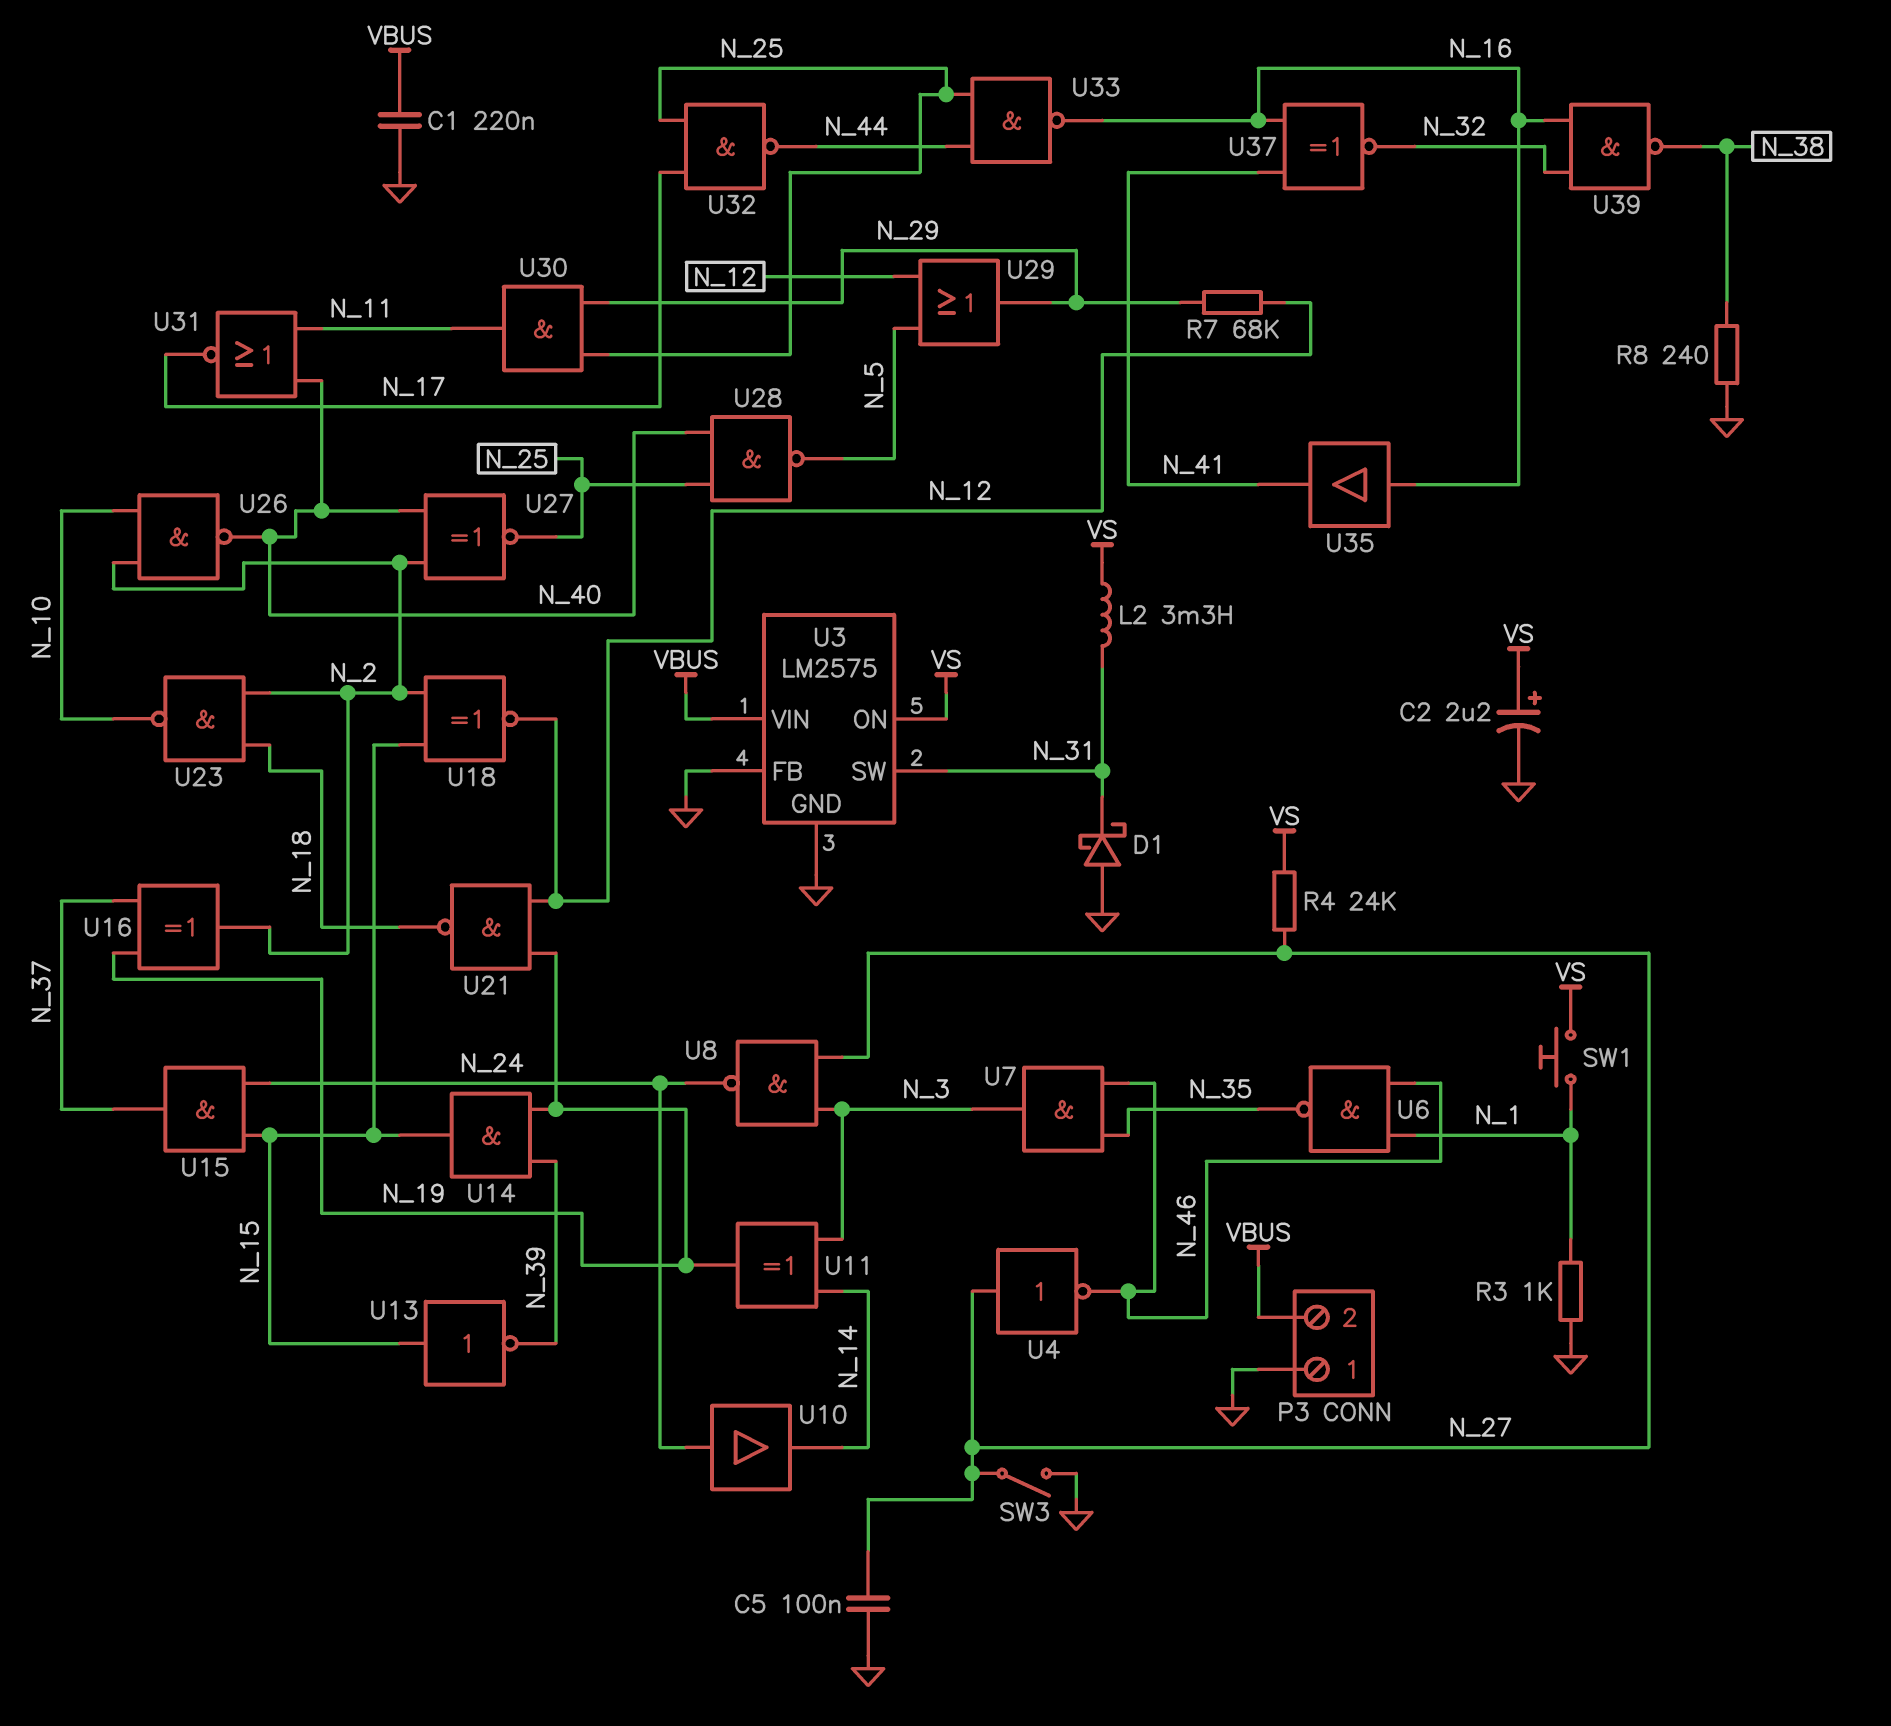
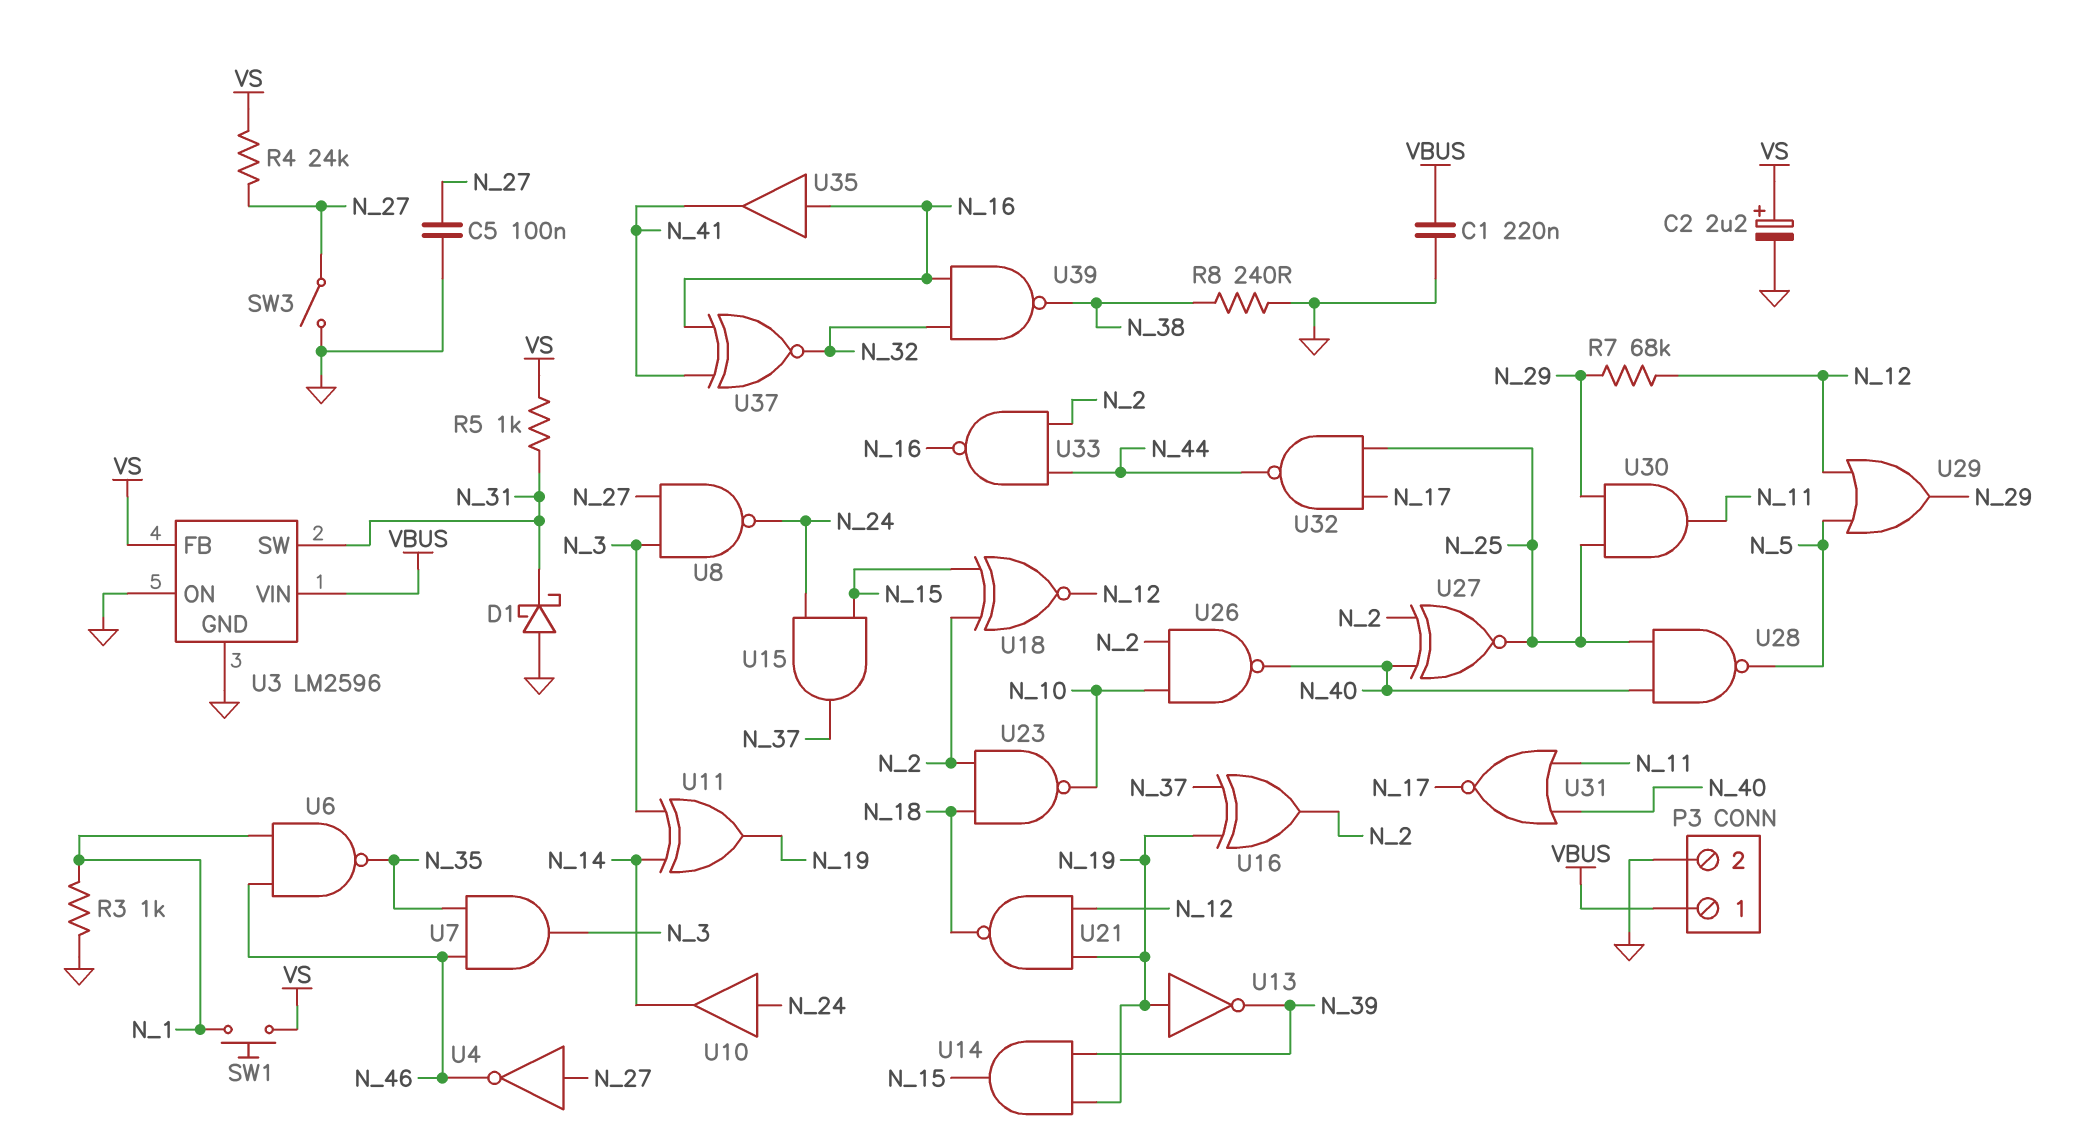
L2: 3.3mH (N_31, VS) -> none
P3 pin 1: GND -> VBUS
P3 pin 2: VBUS -> GND
R5: none -> 1k (N_31, VS)
U3: LM2575 -> LM2596
U3 pin FB: GND -> VS
U3 pin ON: VS -> GND
U13: NOT (in N_15, out N_39) -> NOT (in N_19, out N_39)
U33: NAND (in N_25, in N_44, out N_16) -> NAND (in N_2, in N_44, out N_16)

